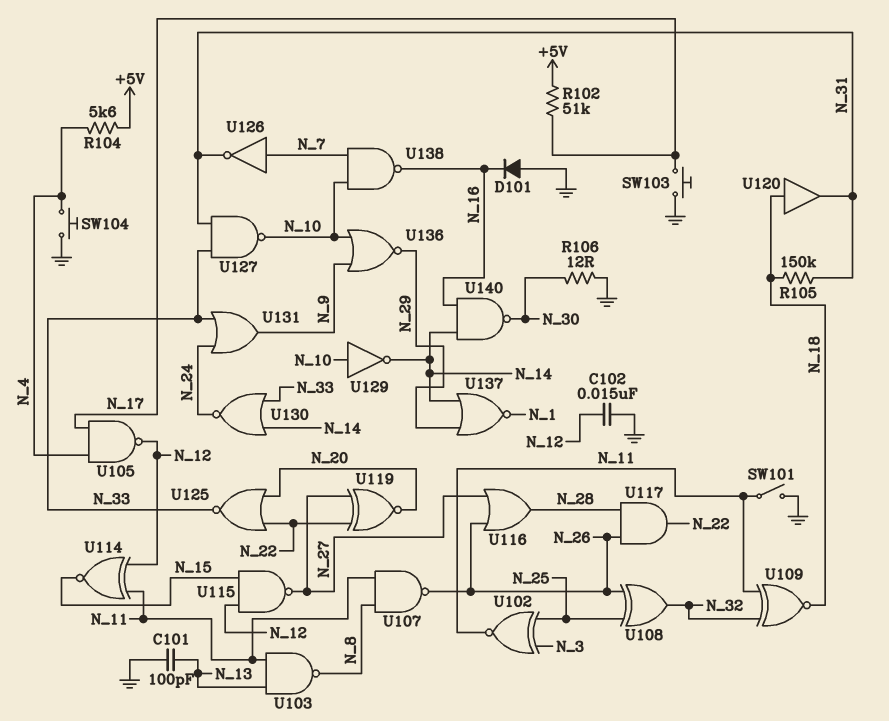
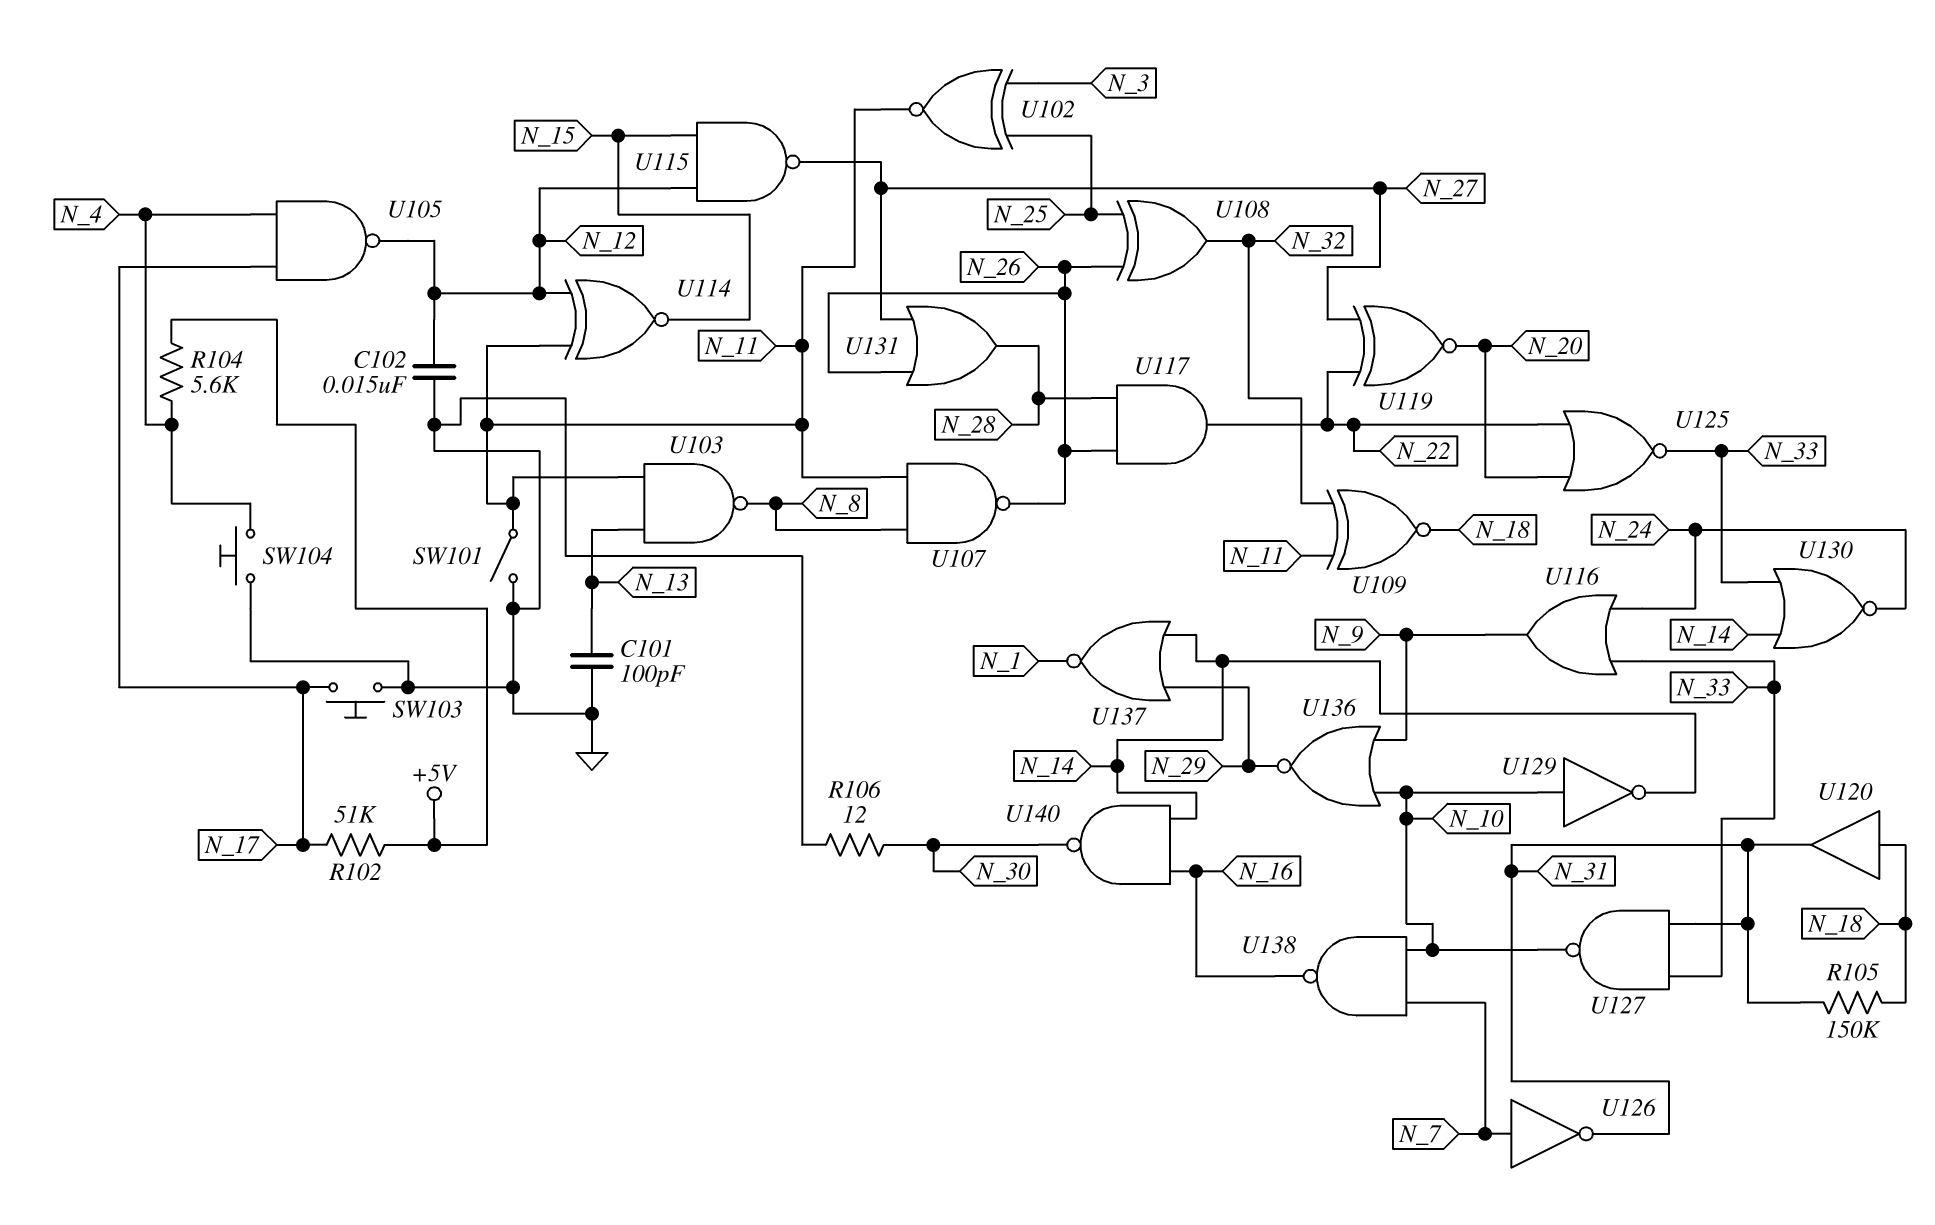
D101: diode (A GND, K N_16) -> none
U116: OR (in N_26, in N_27, out N_28) -> OR (in N_24, in N_33, out N_9)
U131: OR (in N_24, in N_33, out N_9) -> OR (in N_26, in N_27, out N_28)

